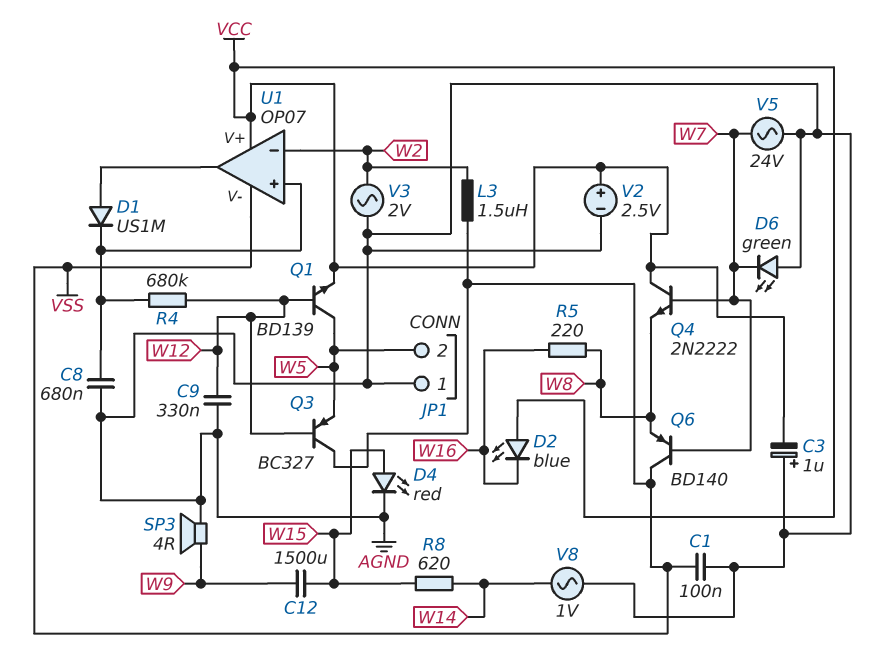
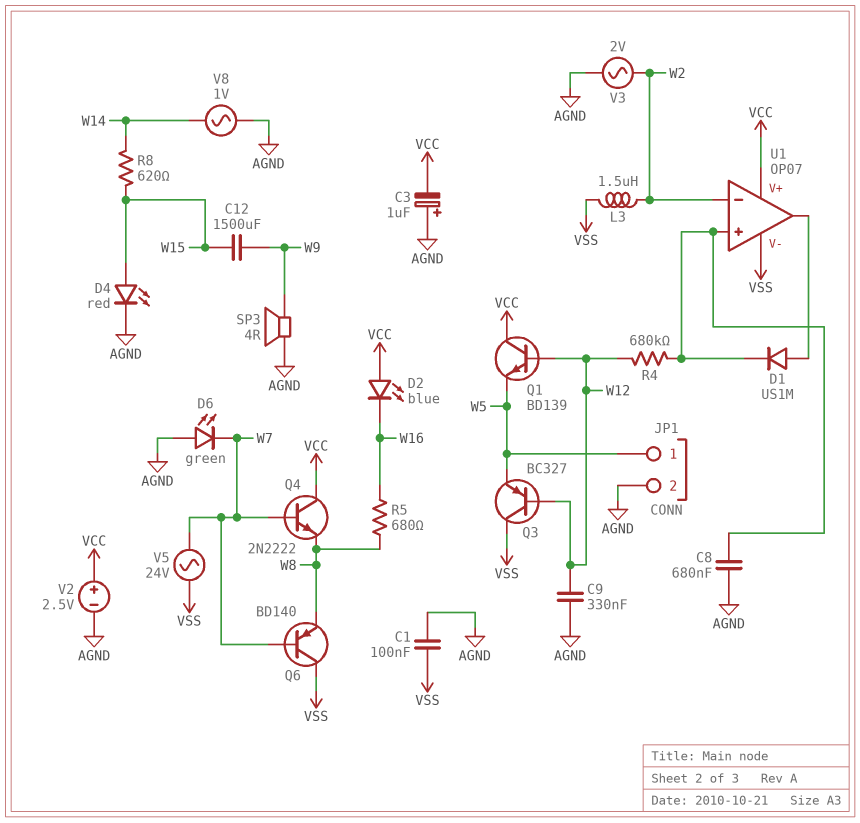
JP1 pin 1: AGND -> W5
JP1 pin 2: W5 -> AGND
Q1: NPN BD139 (B W12, C W5, E VCC) -> NPN BD139 (B W12, C VCC, E W5)
R5: 220 (W8, W16) -> 680 (W8, W16)
V5: AC 24V (AGND, W7) -> AC 24V (VSS, W7)

